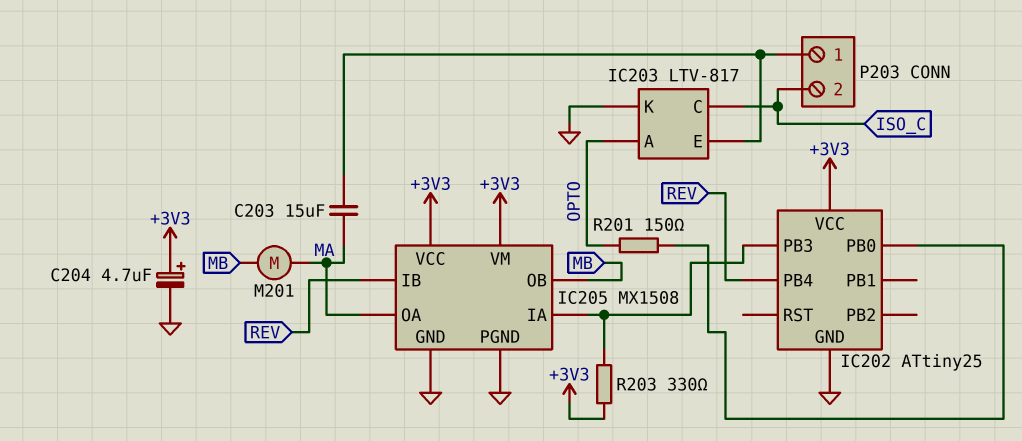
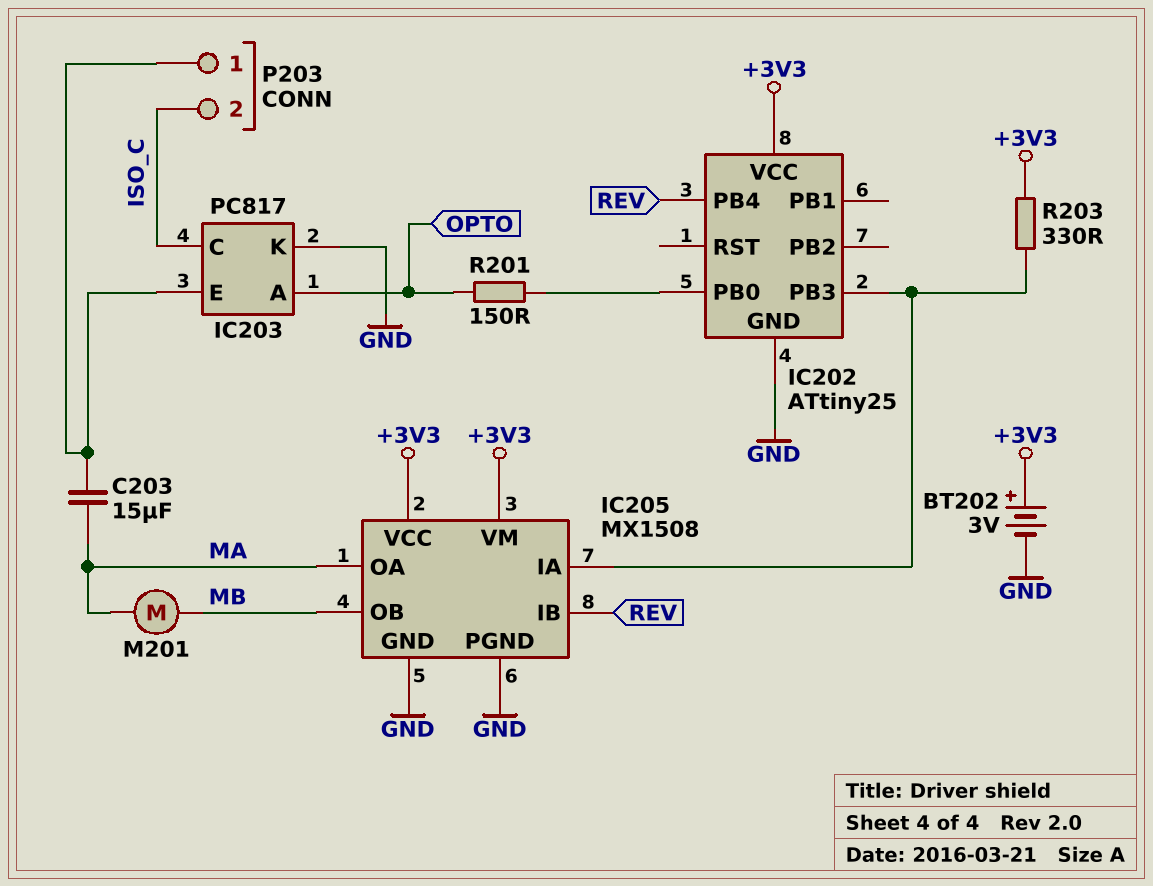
BT202: none -> 3V (plus +3V3, minus GND)
C204: 4.7uF (plus +3V3, minus GND) -> none
IC203: LTV-817 -> PC817

